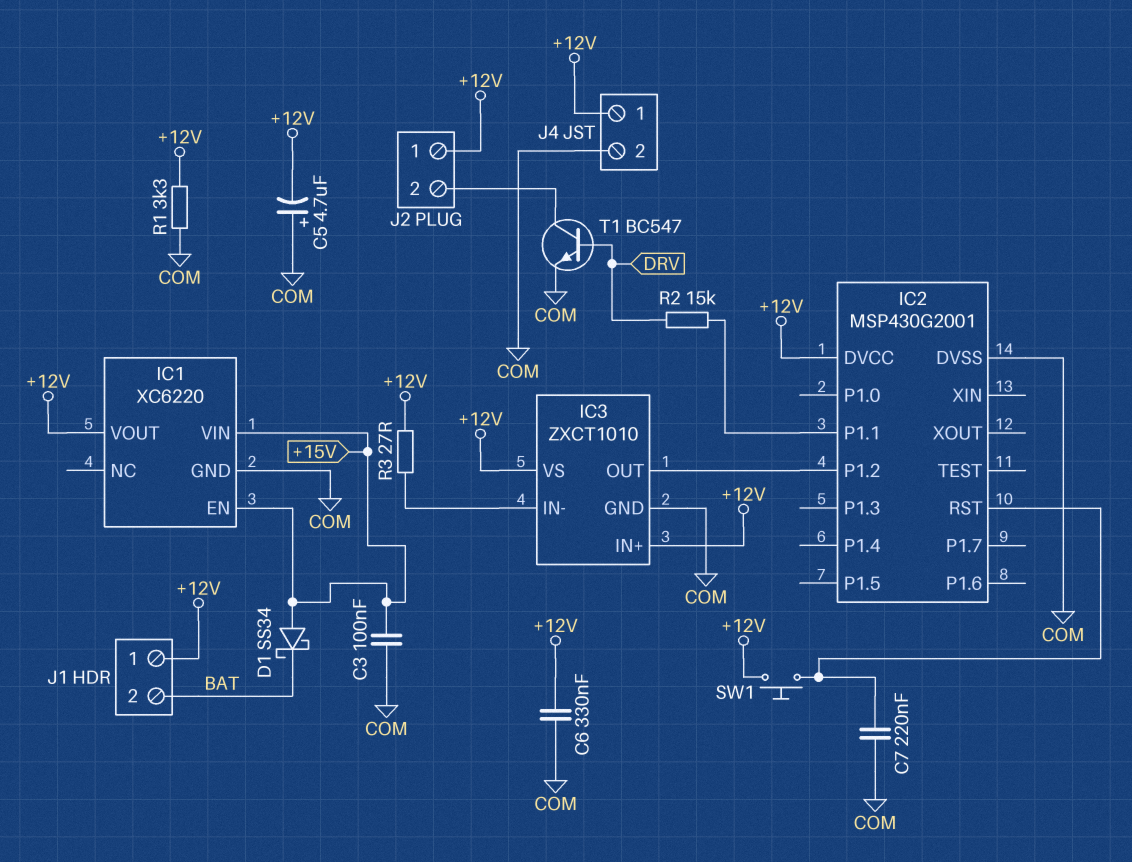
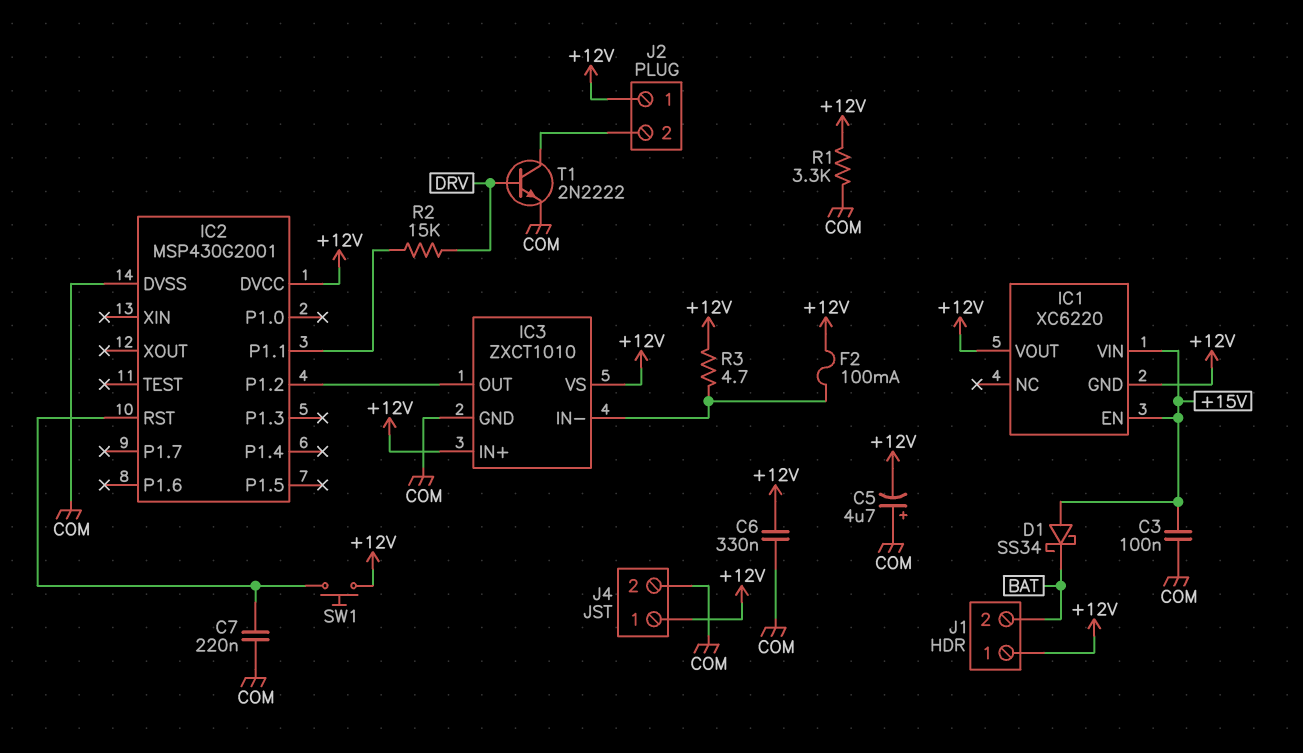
F2: none -> 100mA (+12V, IC3/IN-)
IC1 pin GND: COM -> +12V
R3: 27 (+12V, IC3/IN-) -> 4.7 (+12V, IC3/IN-)
T1: NPN BC547 (B DRV, C J2/2, E COM) -> NPN 2N2222 (B DRV, C J2/2, E COM)

